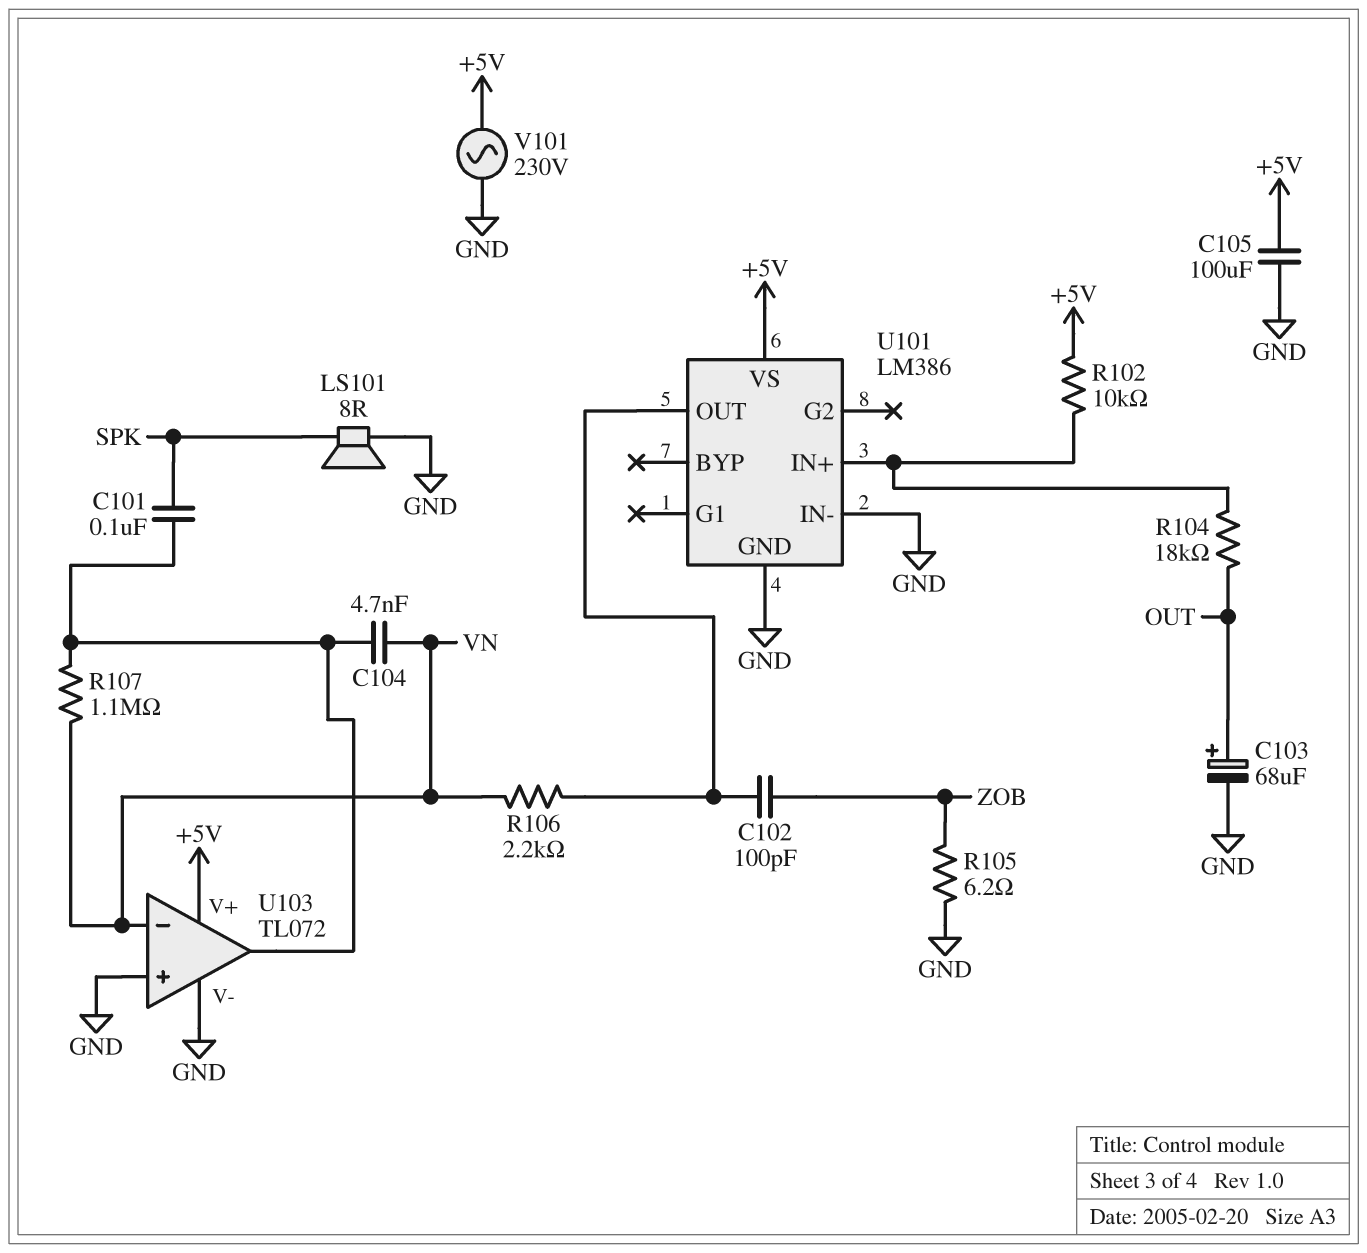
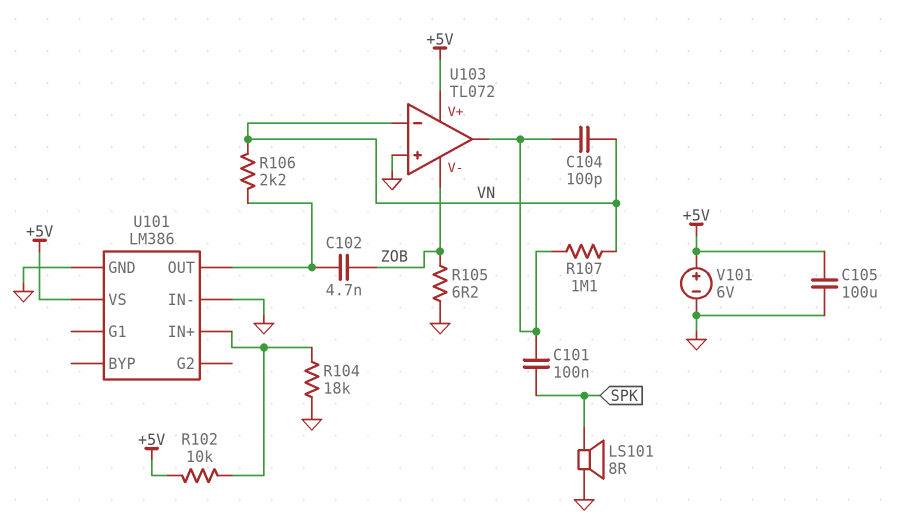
C102: 100pF (U101/OUT, ZOB) -> 4.7nF (U101/OUT, ZOB)
C103: 68uF (plus OUT, minus GND) -> none
C104: 4.7nF (U103/out, VN) -> 100pF (U103/out, VN)
R104: 18k (OUT, U101/IN+) -> 18k (GND, U101/IN+)
U103 pin V-: GND -> ZOB
V101: AC 230V (+5V, GND) -> 6V (plus +5V, minus GND)

